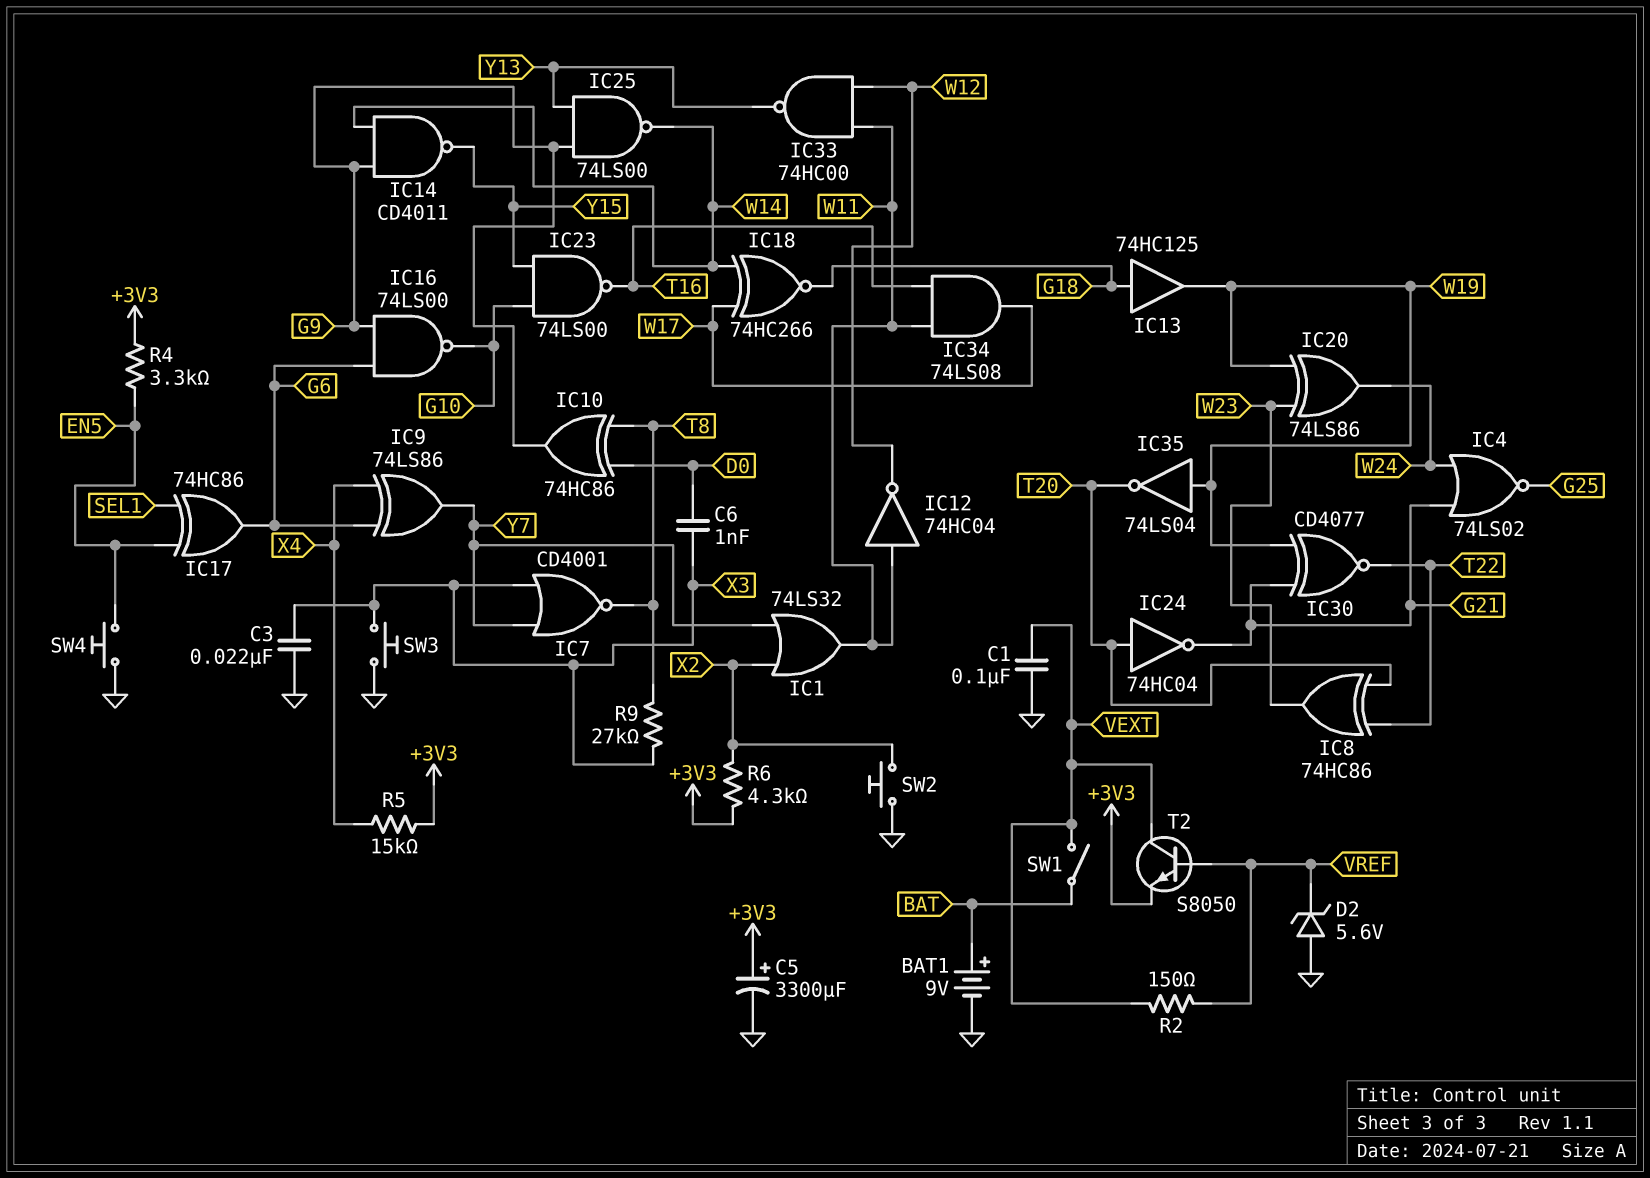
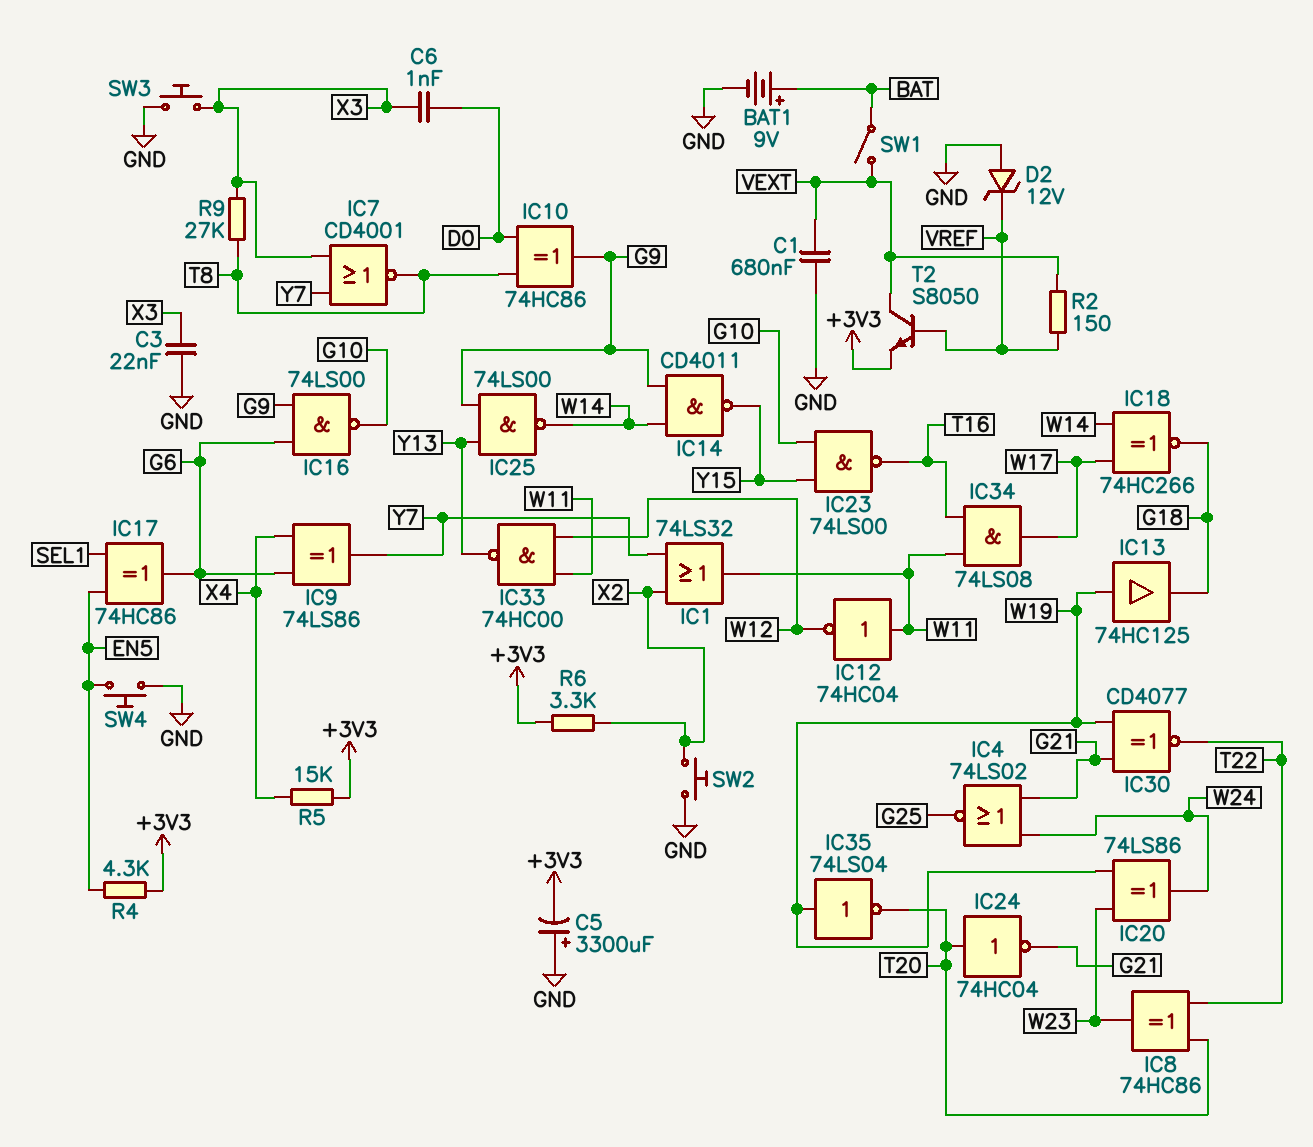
C1: 100nF (GND, VEXT) -> 680nF (GND, VEXT)
C5: 3300uF (plus +3V3, minus GND) -> 3300uF (plus GND, minus +3V3)
D2: zener 5.6V (A GND, K VREF) -> zener 12V (A GND, K VREF)
IC13: buffer 74HC125 (in G18, out W19) -> buffer 74HC125 (in W19, out G18)
R4: 3.3k (+3V3, EN5) -> 4.3k (+3V3, EN5)
R6: 4.3k (+3V3, X2) -> 3.3k (+3V3, X2)

